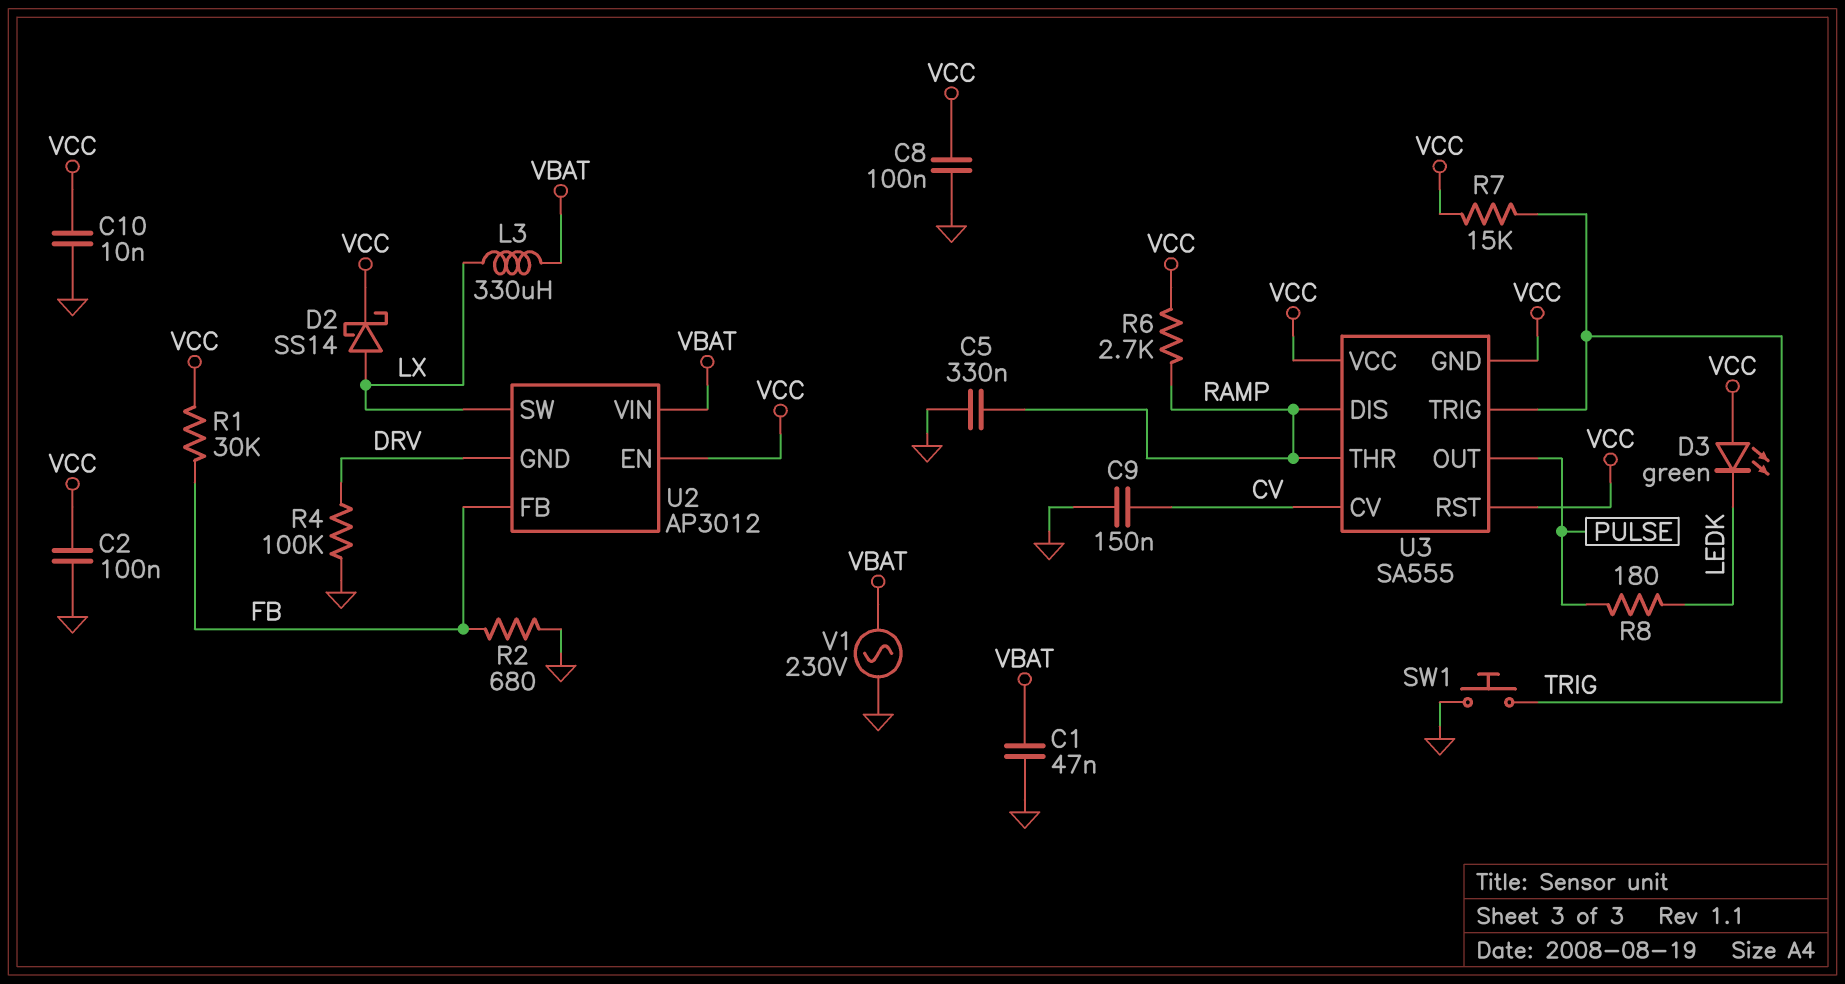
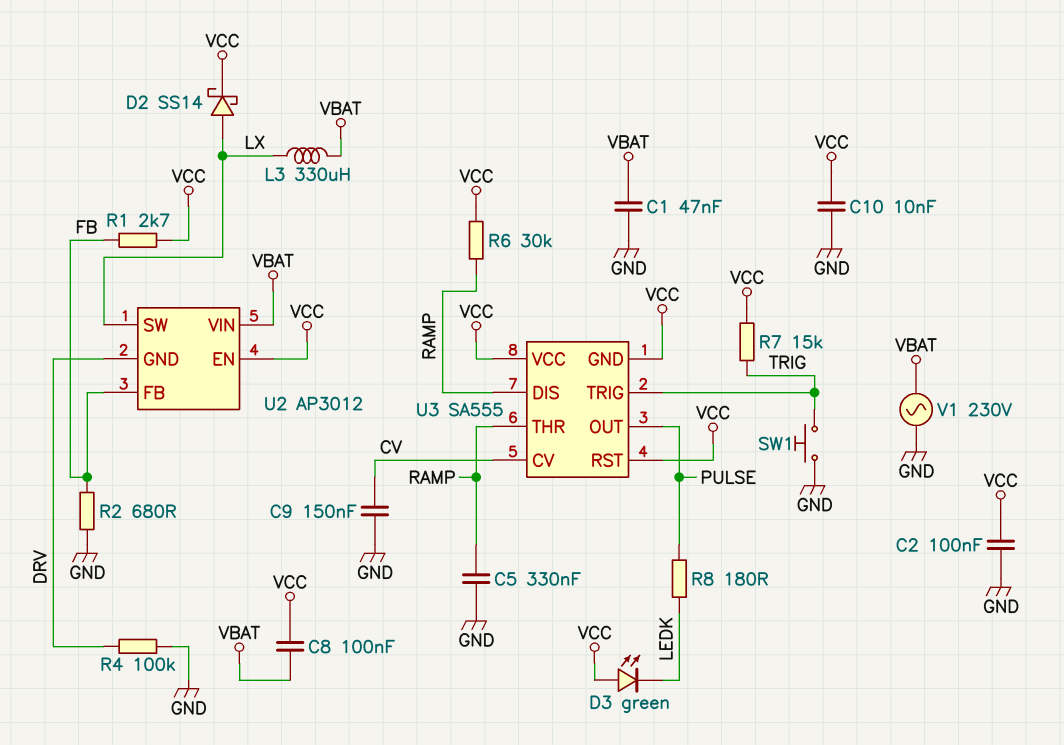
C8: 100nF (GND, VCC) -> 100nF (VBAT, VCC)
R1: 30k (FB, VCC) -> 2.7k (FB, VCC)
R6: 2.7k (RAMP, VCC) -> 30k (RAMP, VCC)

